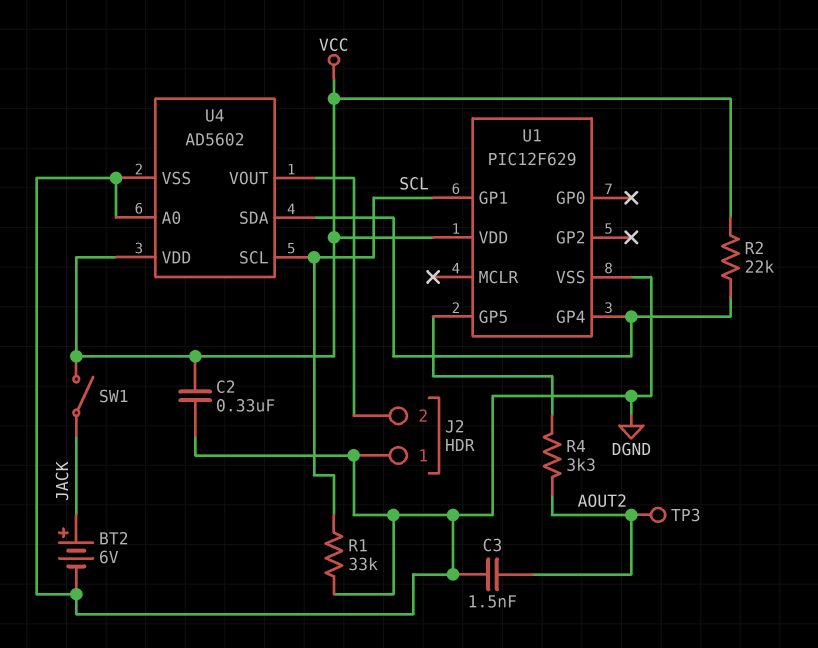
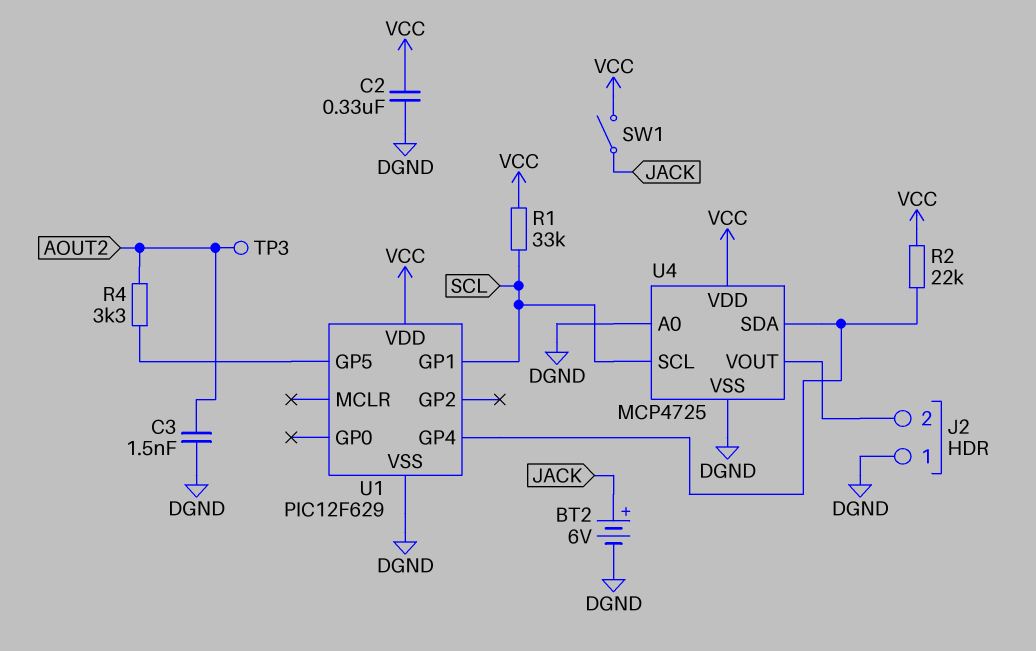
R1: 33k (DGND, SCL) -> 33k (SCL, VCC)
U4: AD5602 -> MCP4725

